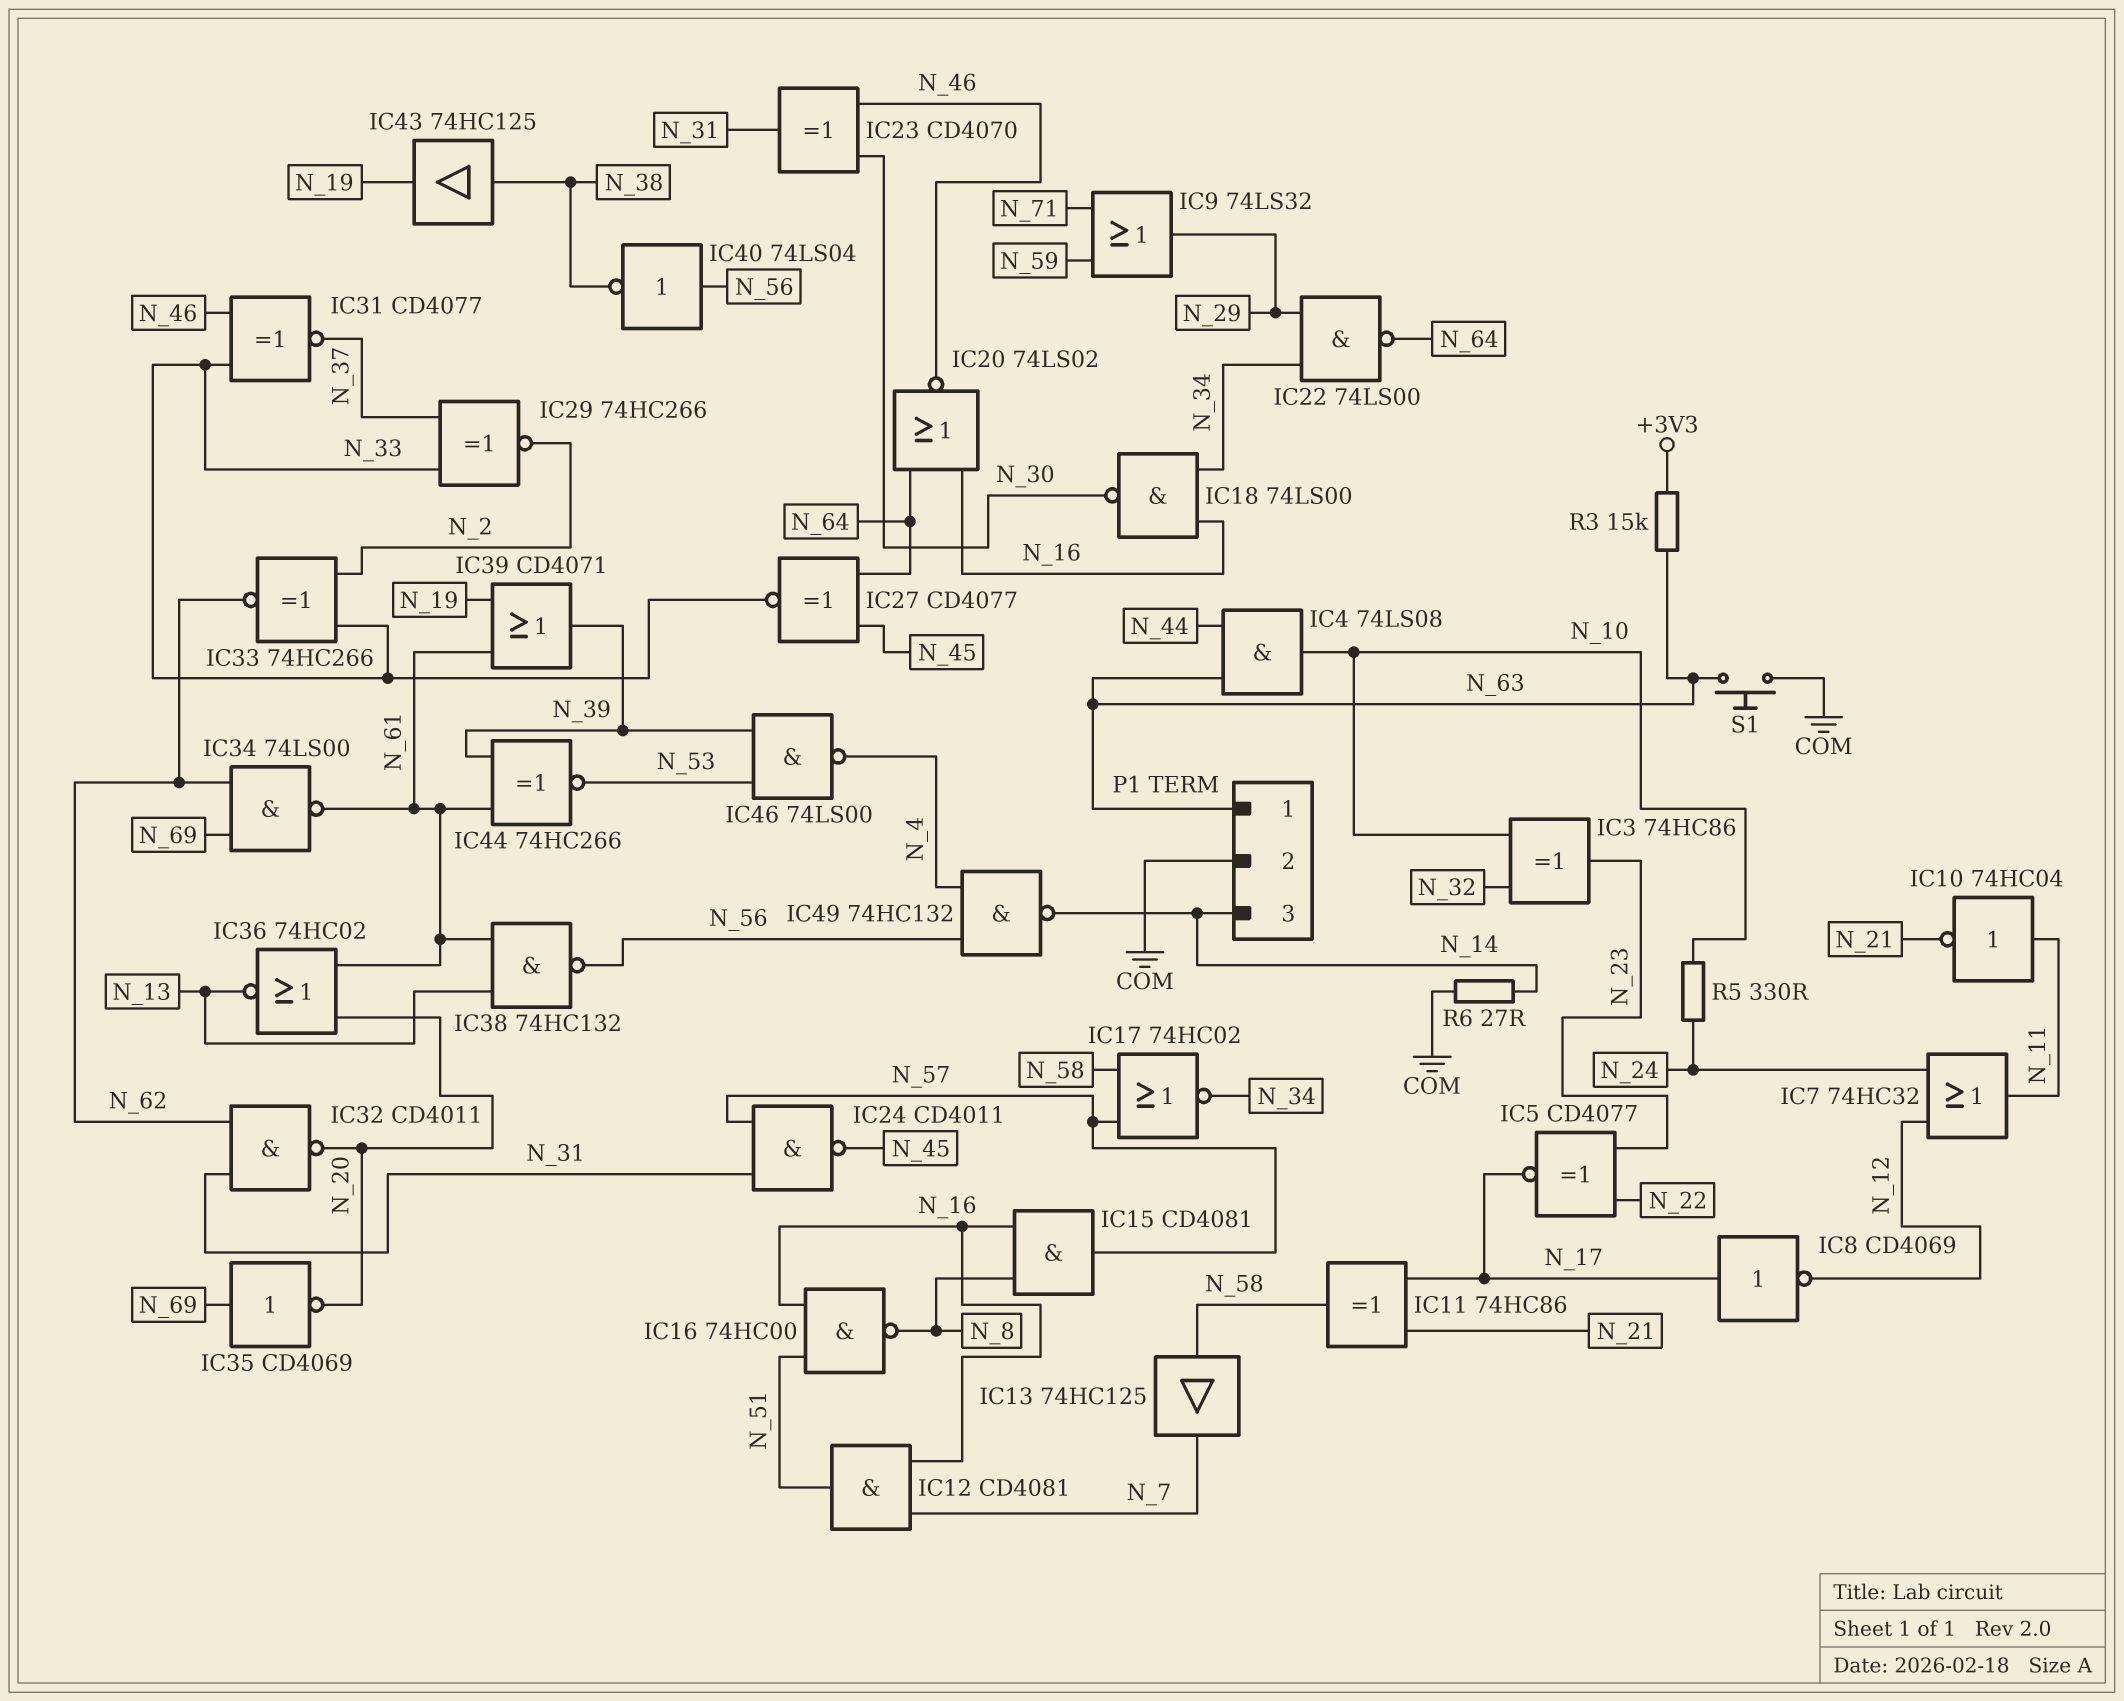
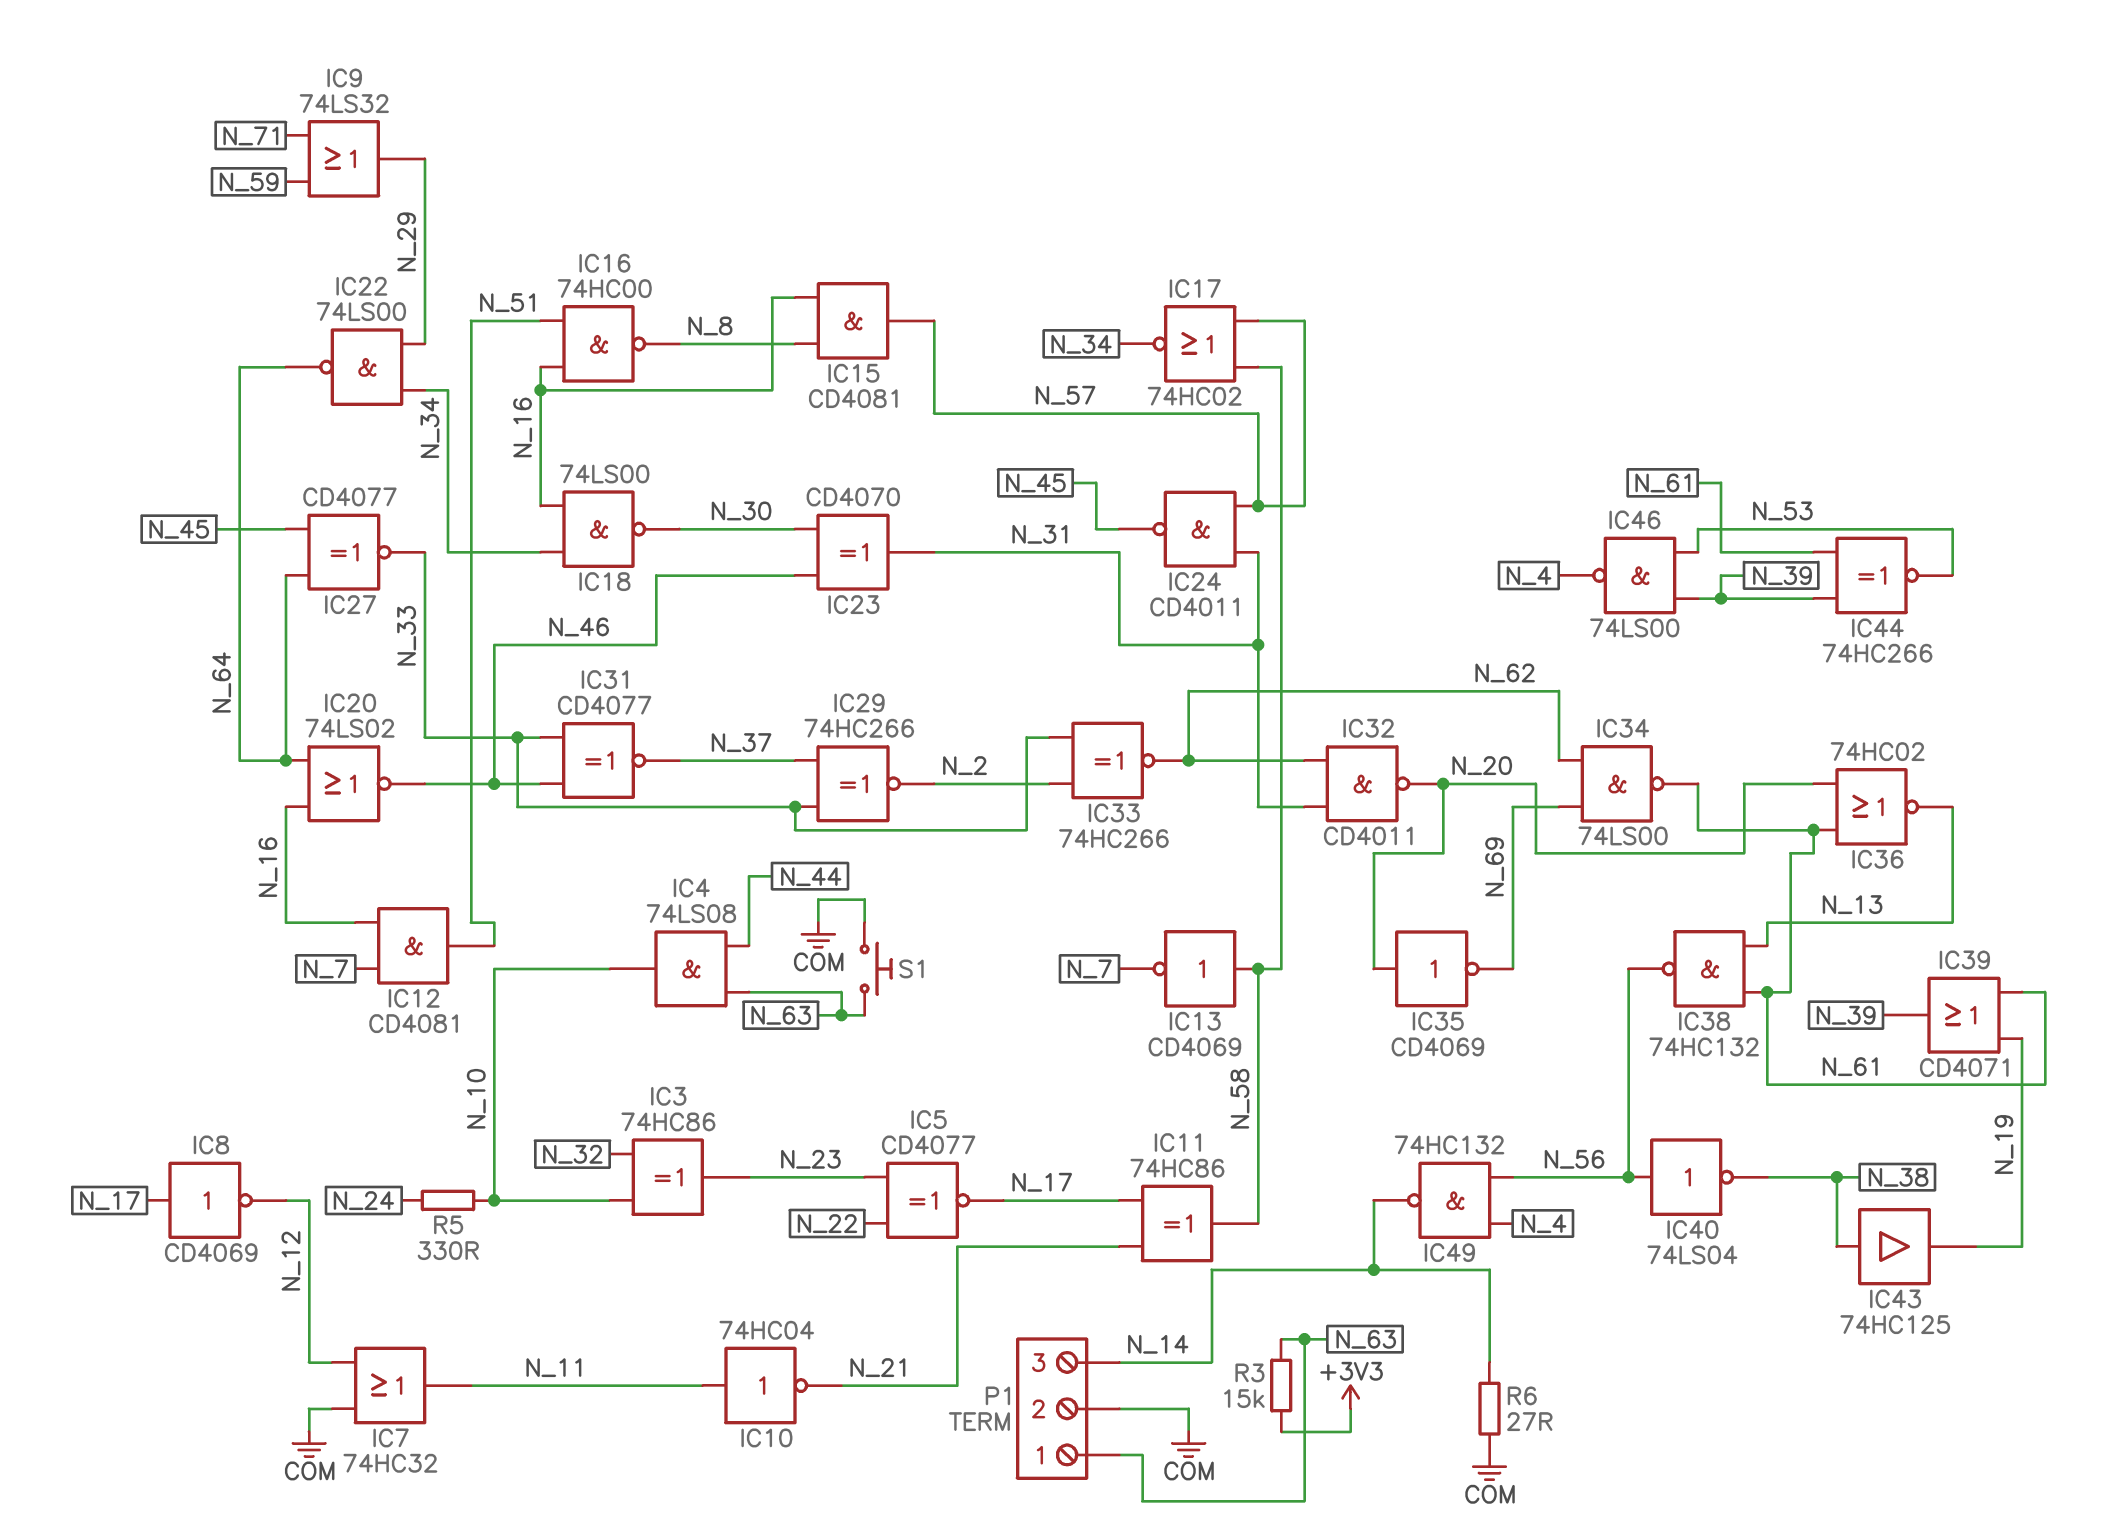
IC7: OR 74HC32 (in N_12, in N_24, out N_11) -> OR 74HC32 (in COM, in N_12, out N_11)
IC13: buffer 74HC125 (in N_58, out N_7) -> NOT CD4069 (in N_58, out N_7)
IC35: NOT CD4069 (in N_69, out N_20) -> NOT CD4069 (in N_20, out N_69)

